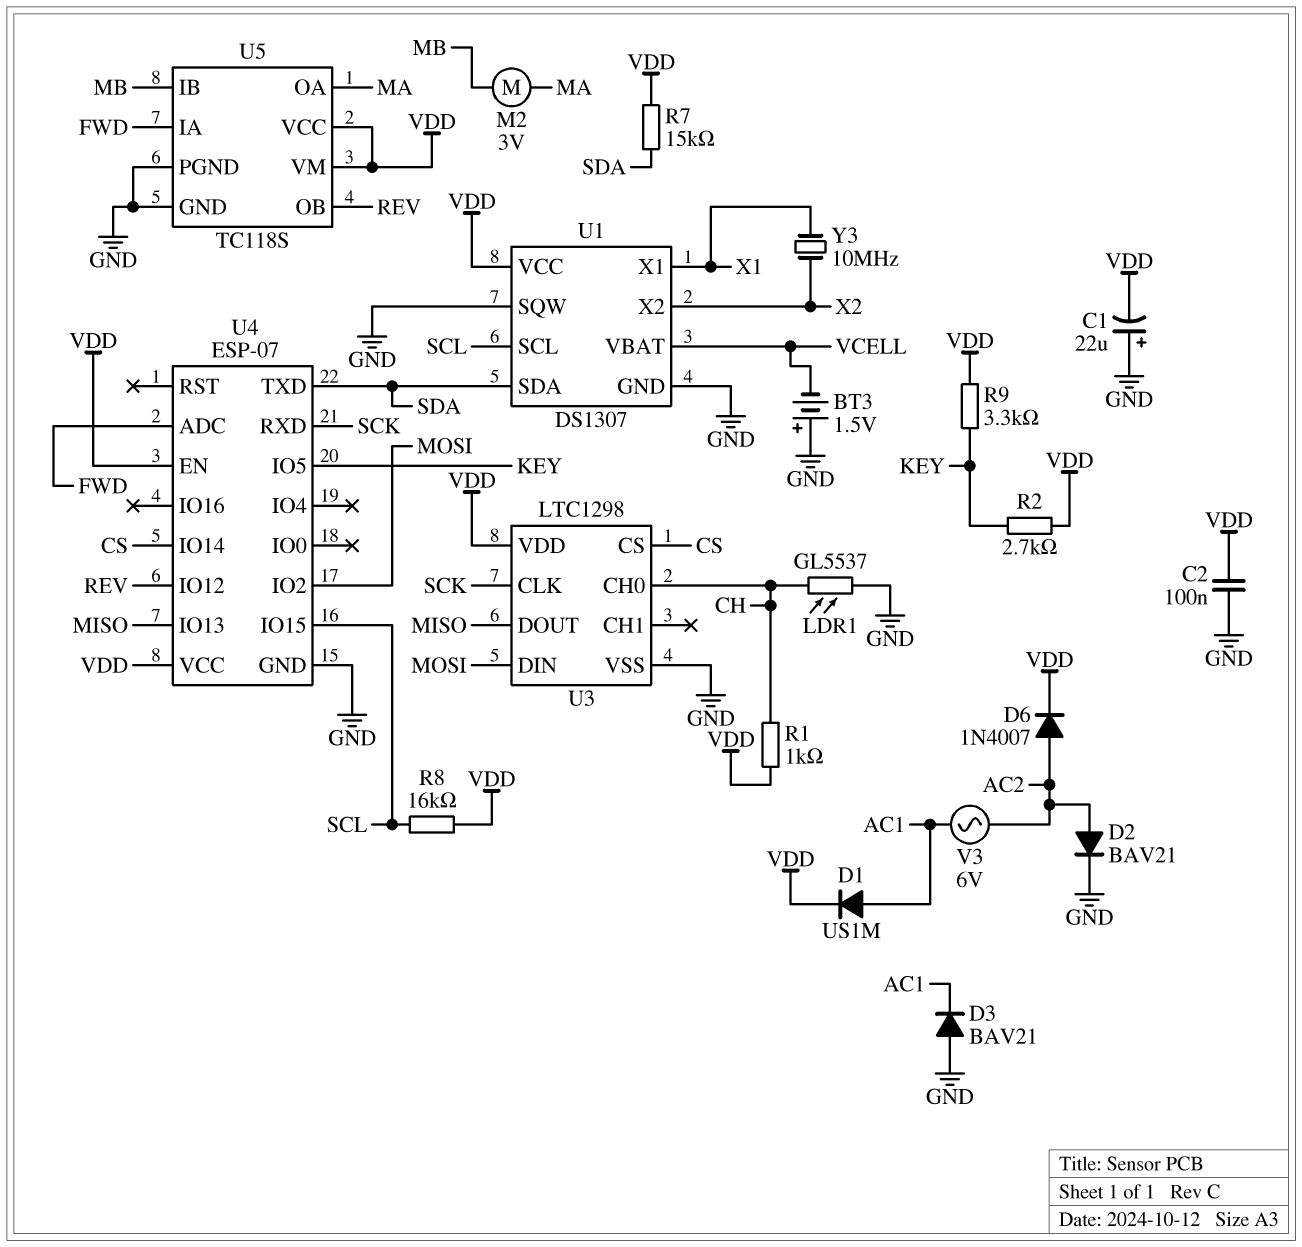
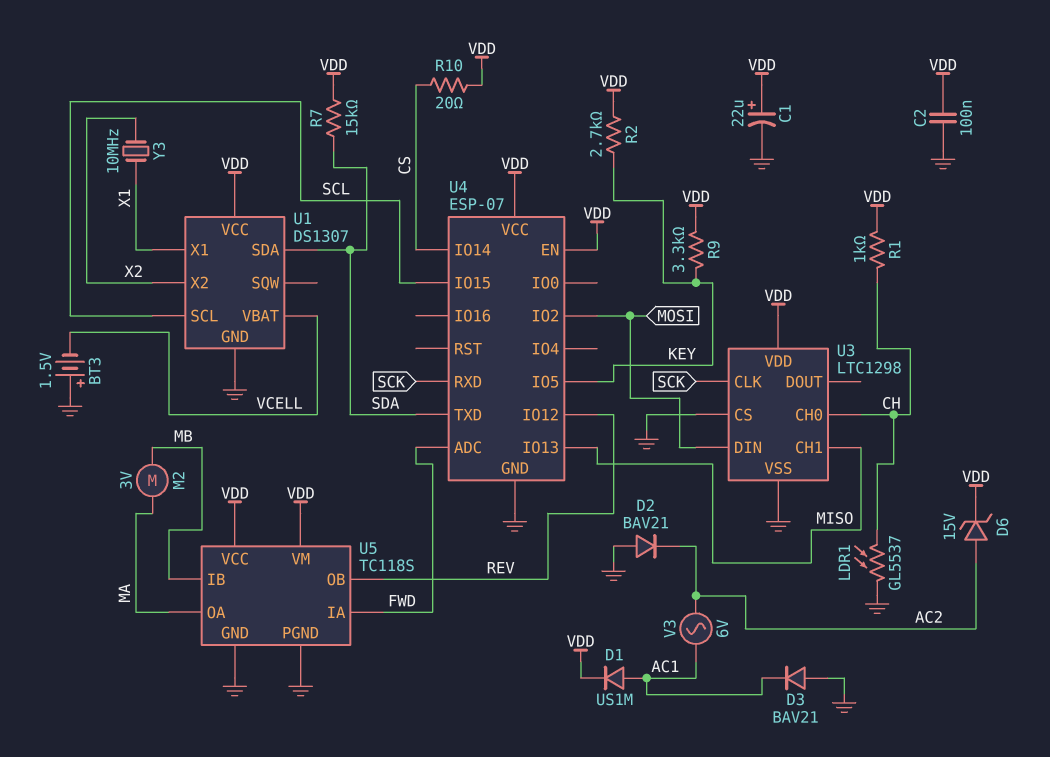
C1: 22uF (plus GND, minus VDD) -> 22uF (plus VDD, minus GND)
D2: diode BAV21 (A AC2, K GND) -> diode BAV21 (A GND, K AC2)
D6: diode 1N4007 (A AC2, K VDD) -> zener 15V (A AC2, K VDD)
R8: 16k (SCL, VDD) -> none
R10: none -> 20 (CS, VDD)
U1 pin SQW: GND -> none
U3 pin CH1: none -> MISO
U3 pin CS: CS -> GND
U3 pin DOUT: MISO -> none

